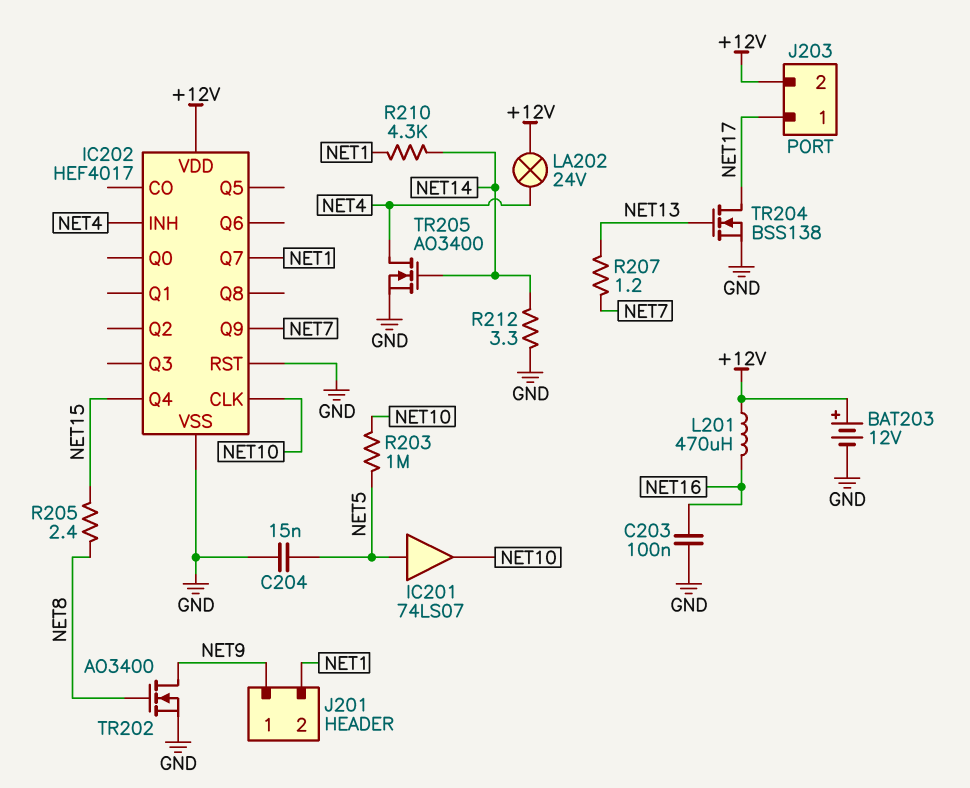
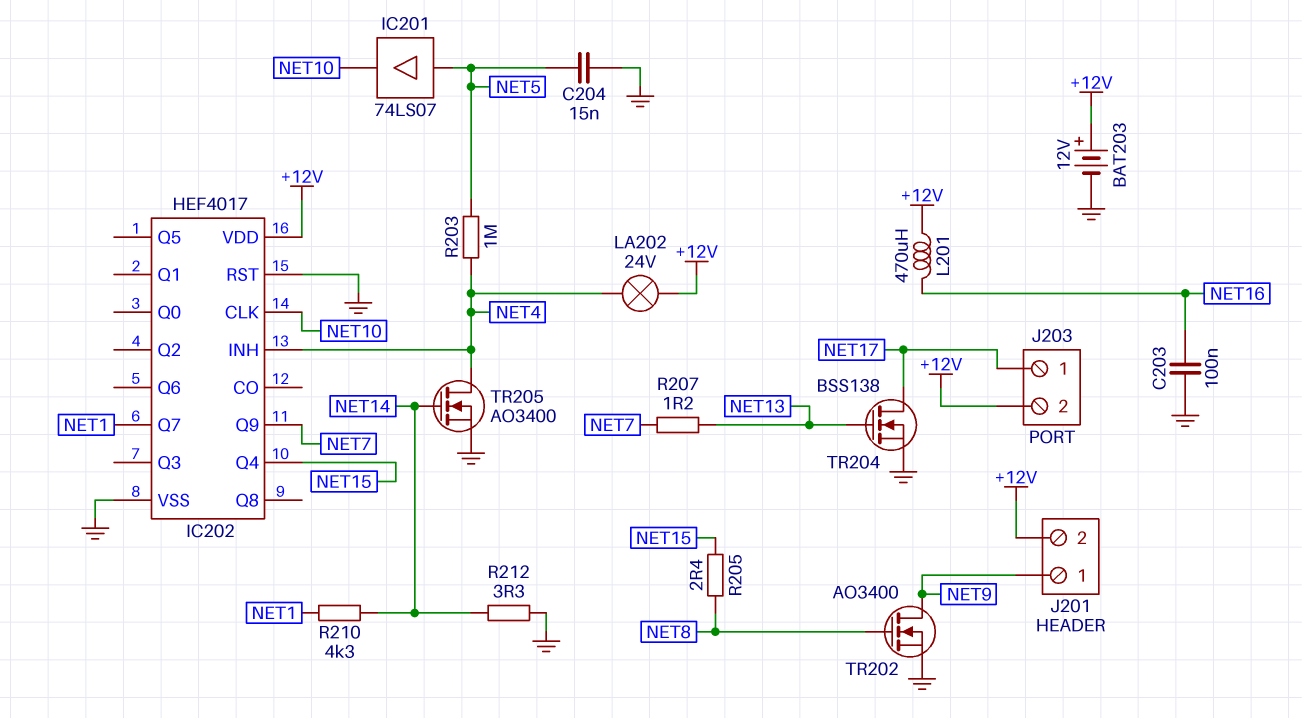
J201 pin 2: NET1 -> +12V
R203: 1M (NET5, NET10) -> 1M (NET4, NET5)

